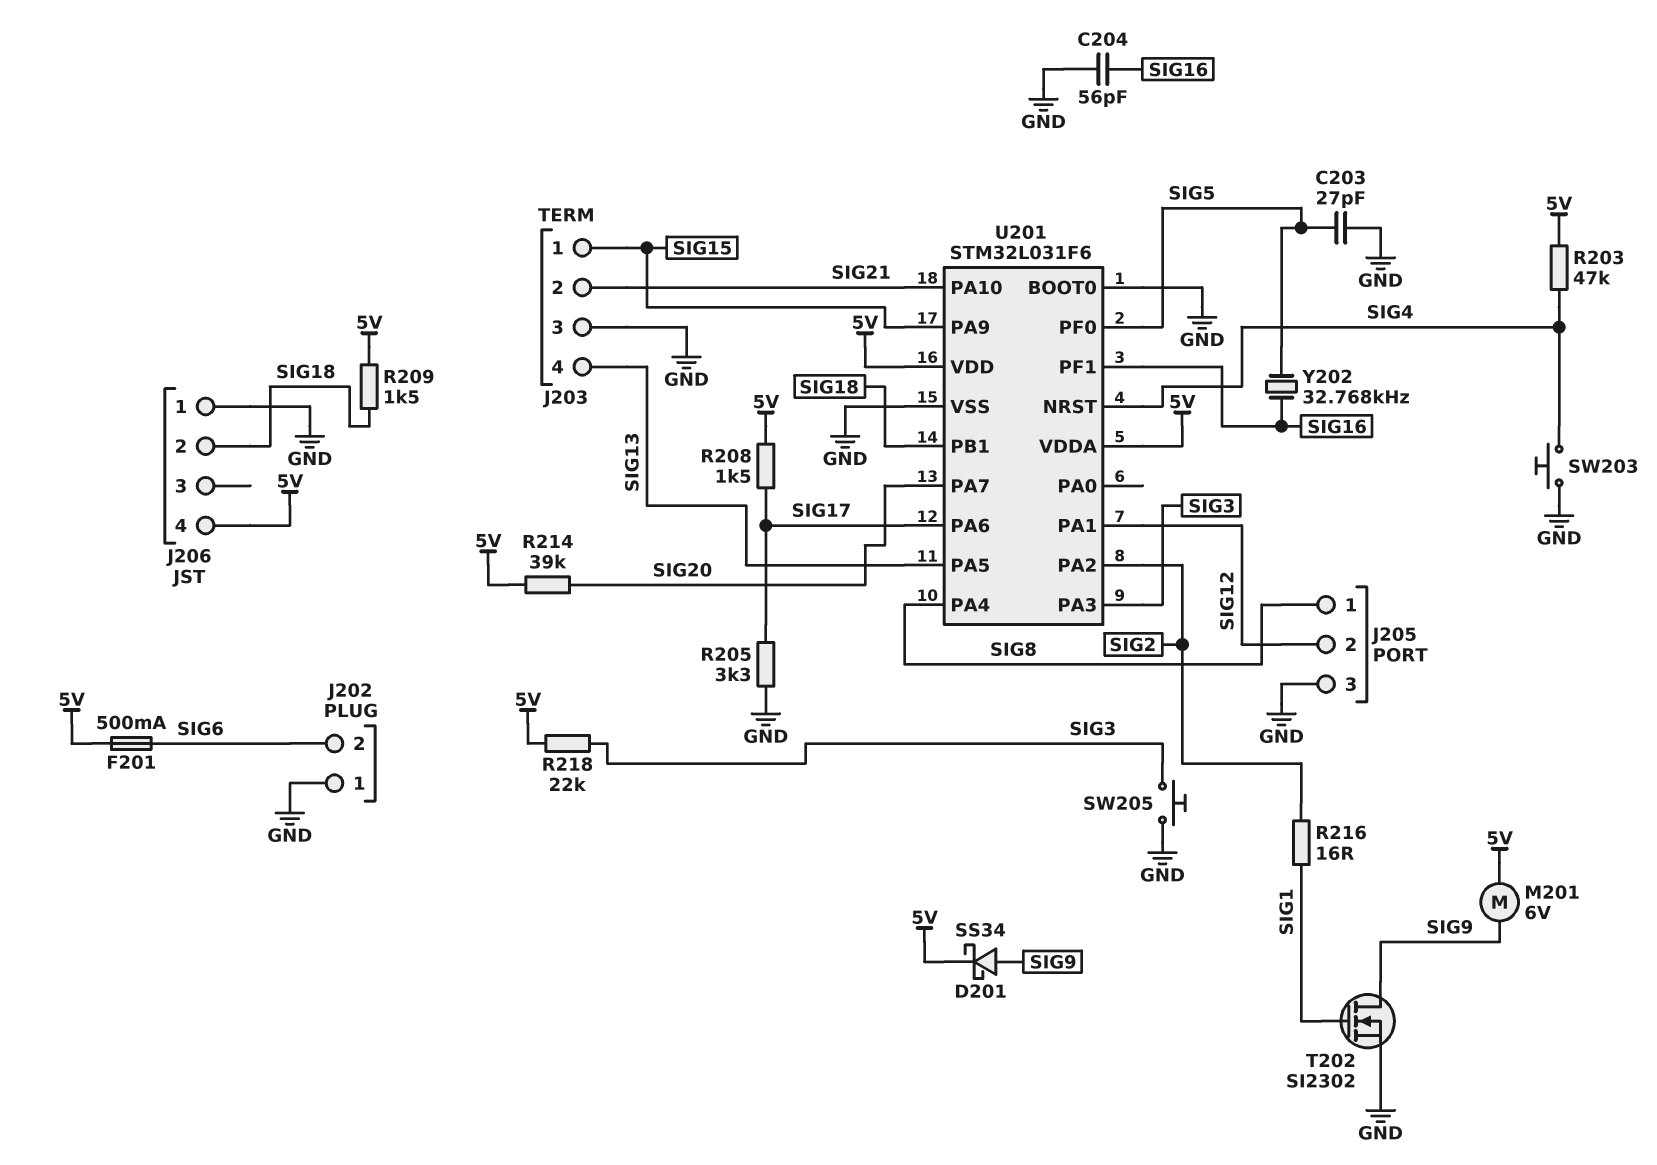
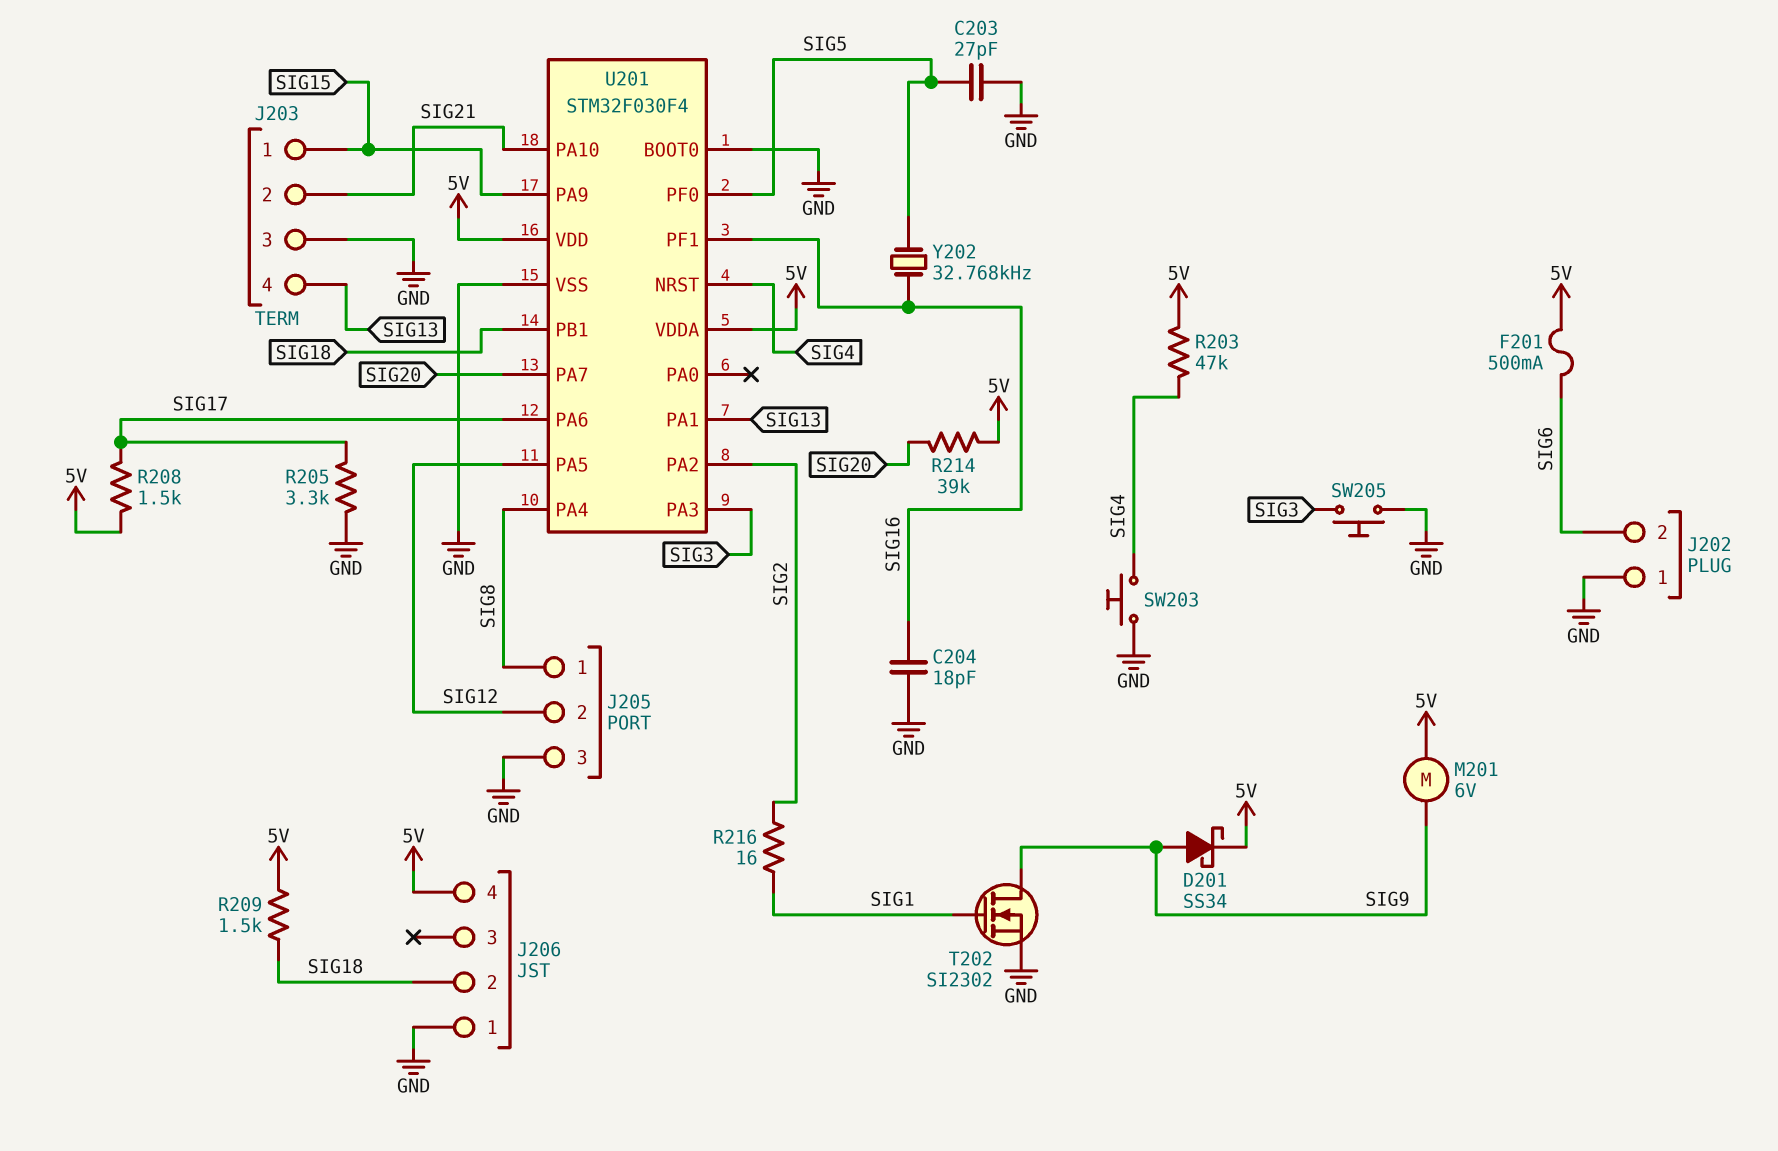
C204: 56pF (GND, SIG16) -> 18pF (GND, SIG16)
R218: 22k (5V, SIG3) -> none
U201: STM32L031F6 -> STM32F030F4
U201 pin PA1: SIG12 -> SIG13
U201 pin PA5: SIG13 -> SIG12

